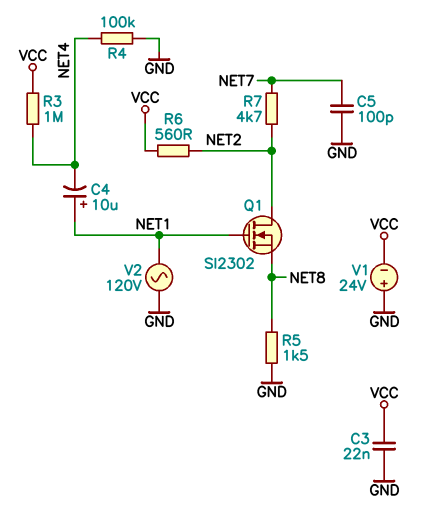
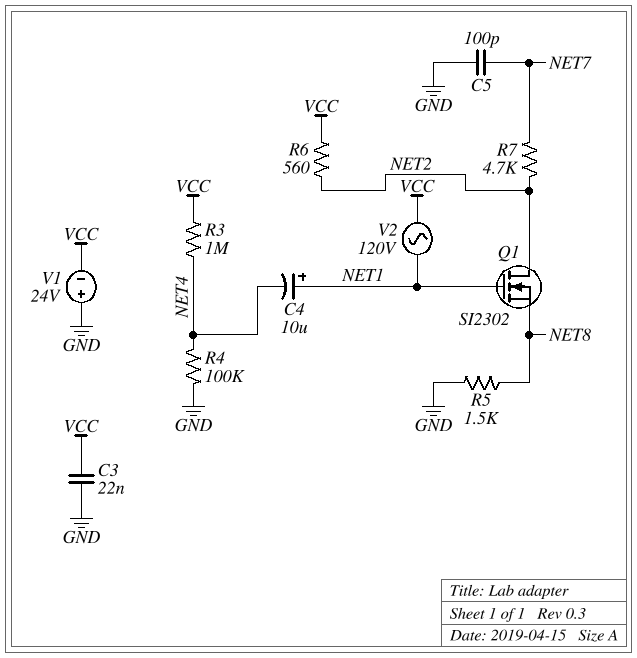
V2: AC 120V (GND, NET1) -> AC 120V (NET1, VCC)

